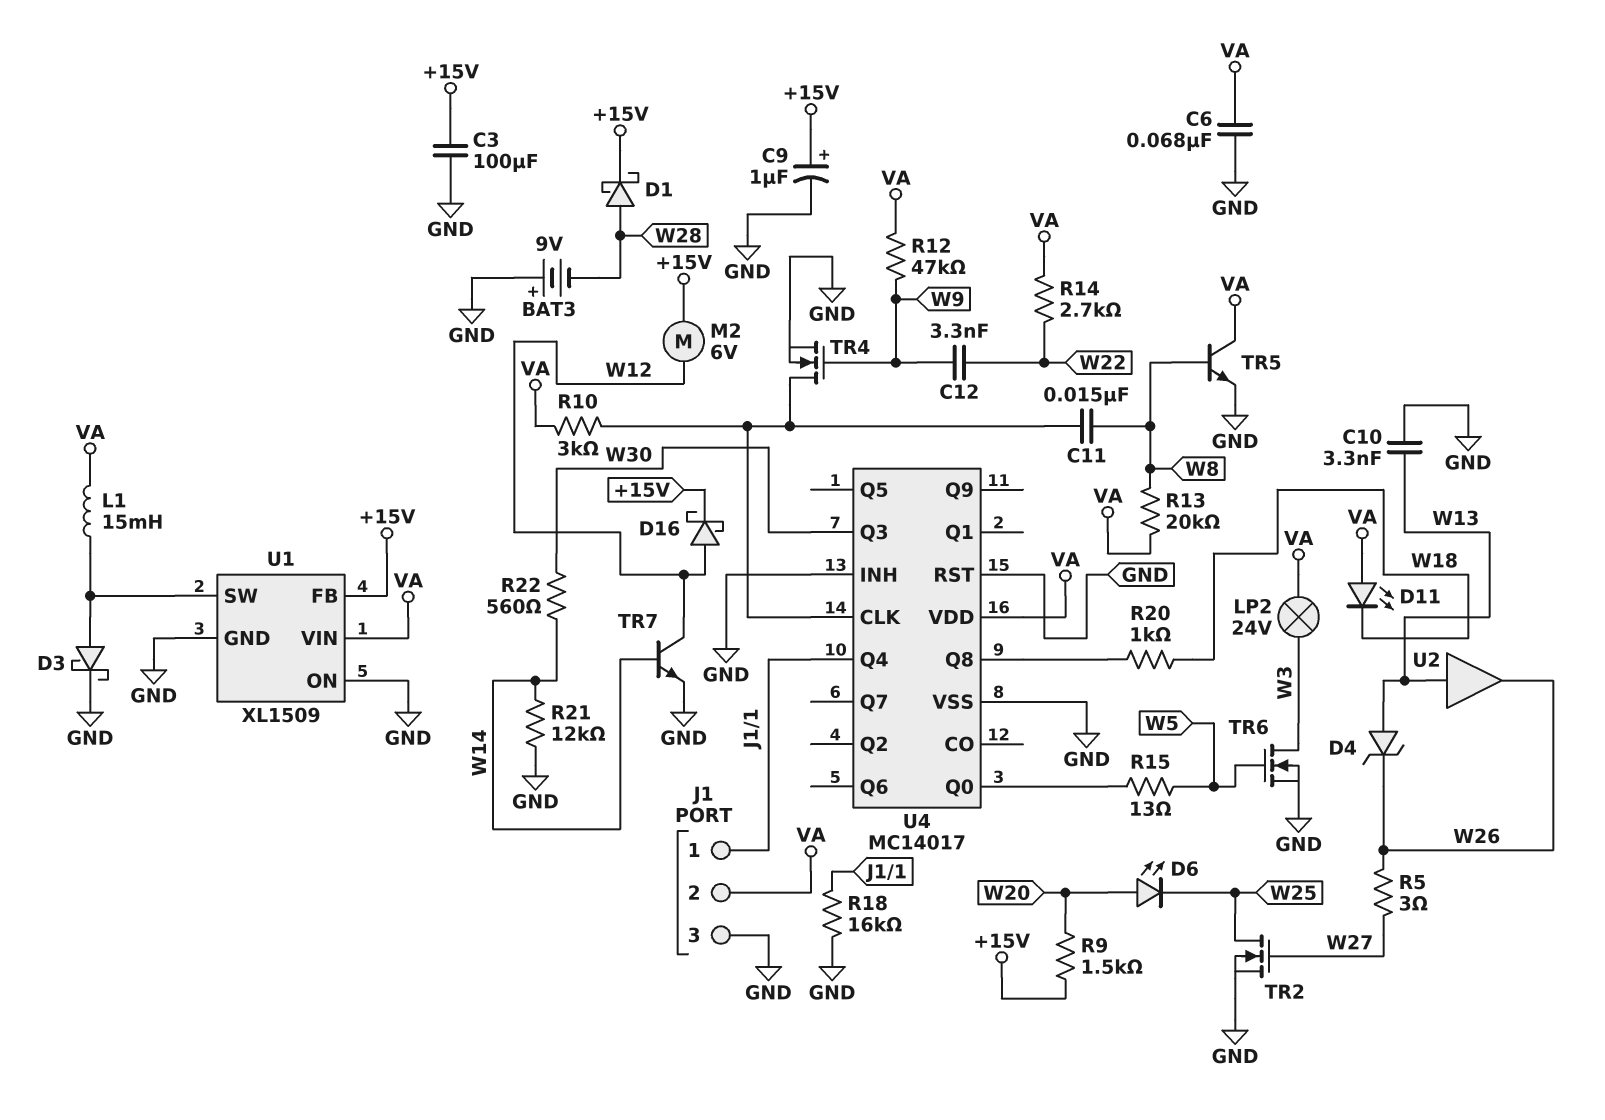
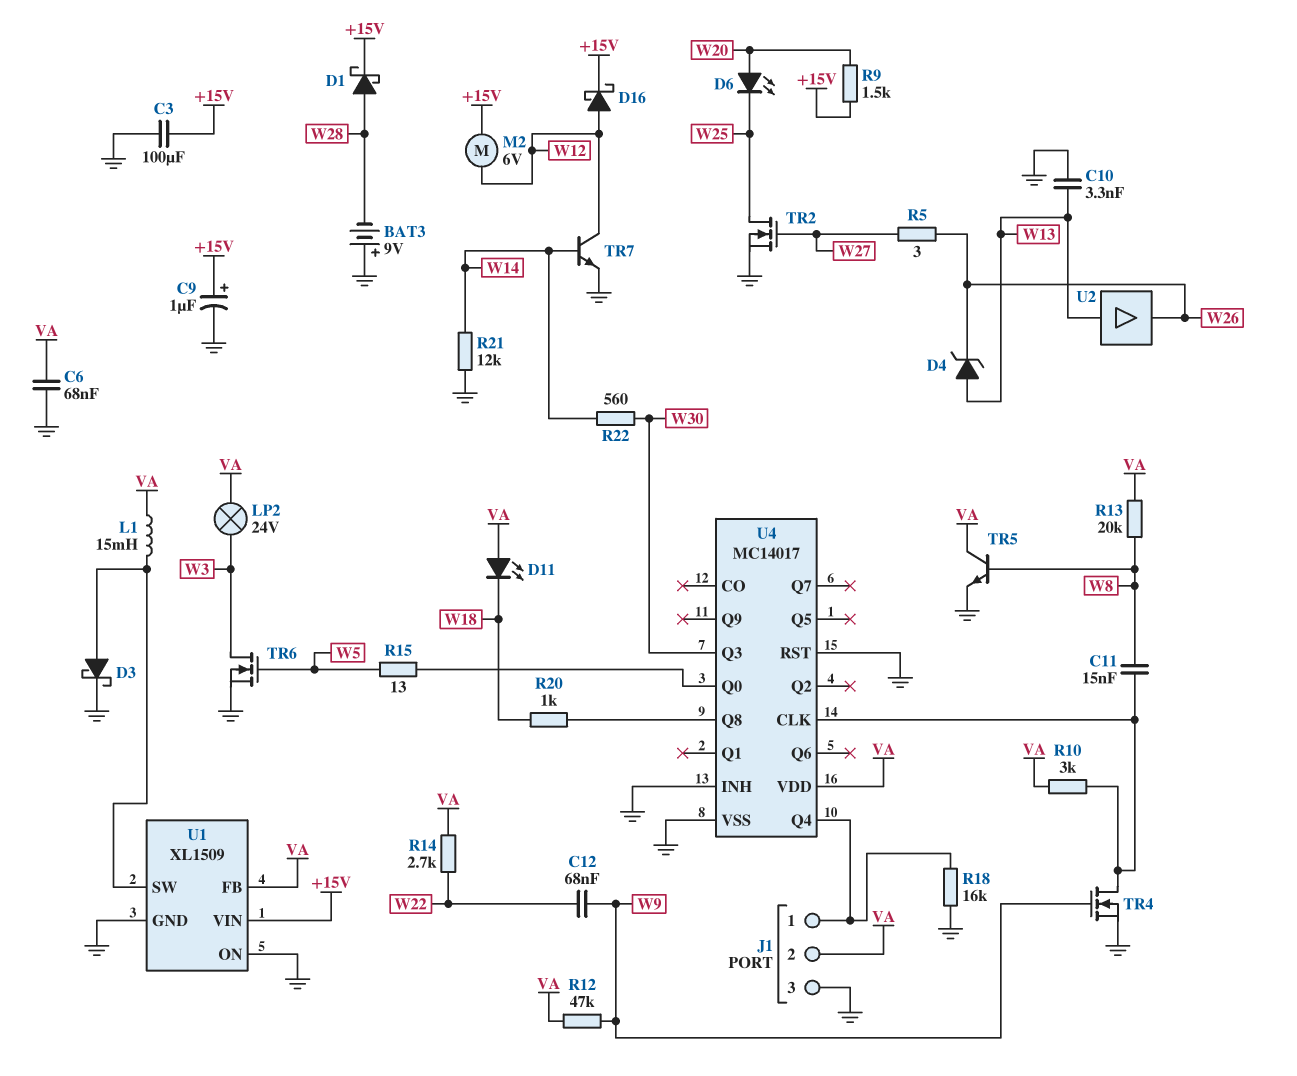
C12: 3.3nF (W9, W22) -> 68nF (W9, W22)
U1 pin FB: +15V -> VA
U1 pin VIN: VA -> +15V

